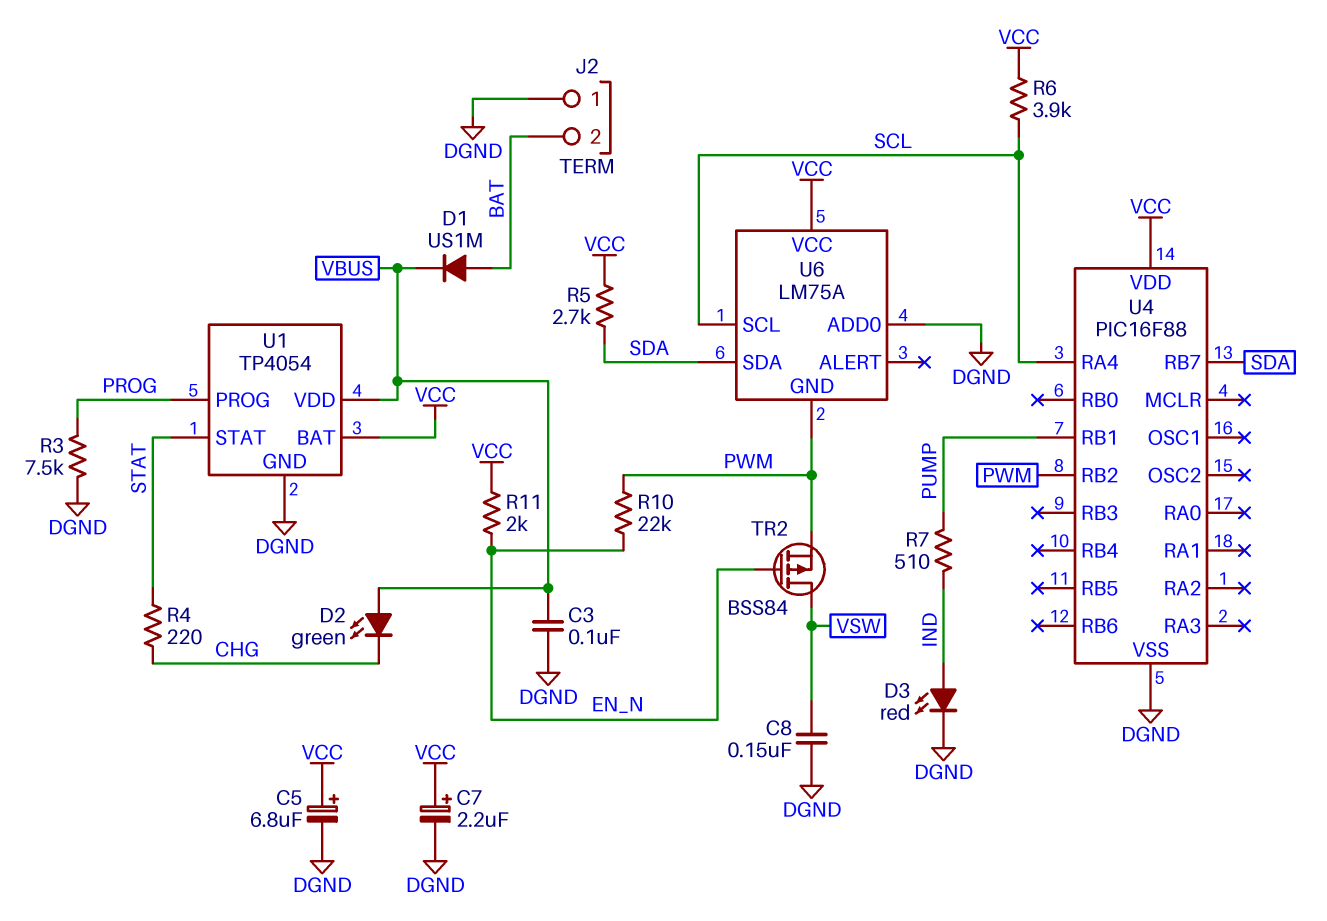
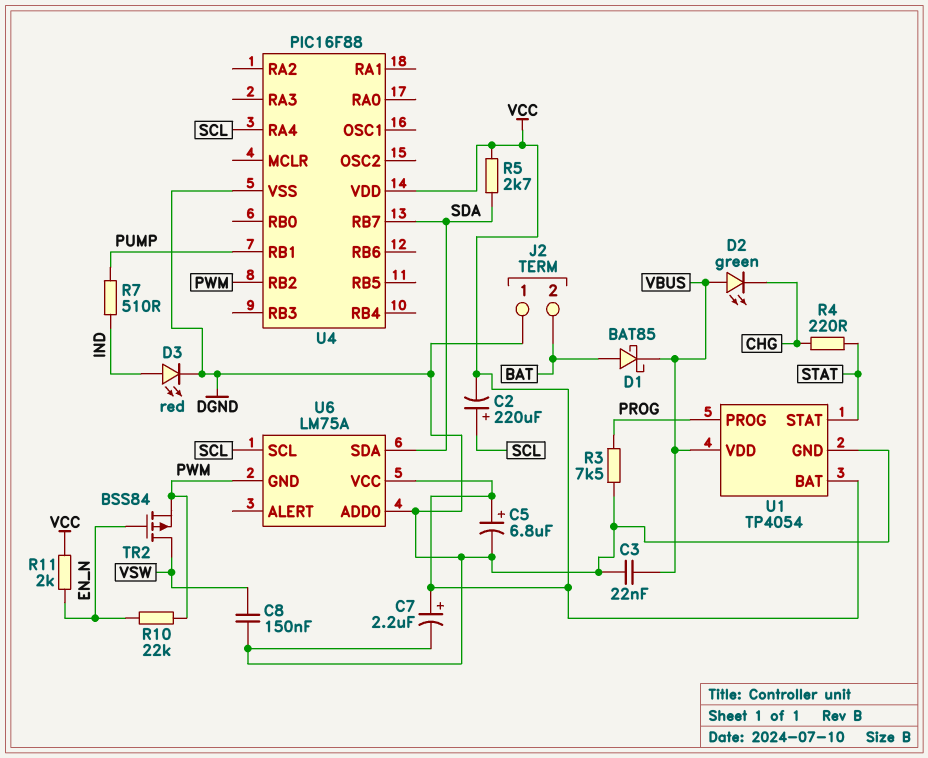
C2: none -> 220uF (plus SCL, minus VCC)
C3: 100nF (DGND, VBUS) -> 22nF (DGND, VBUS)
D1: diode US1M (A BAT, K VBUS) -> schottky BAT85 (A BAT, K VBUS)
R6: 3.9k (SCL, VCC) -> none

